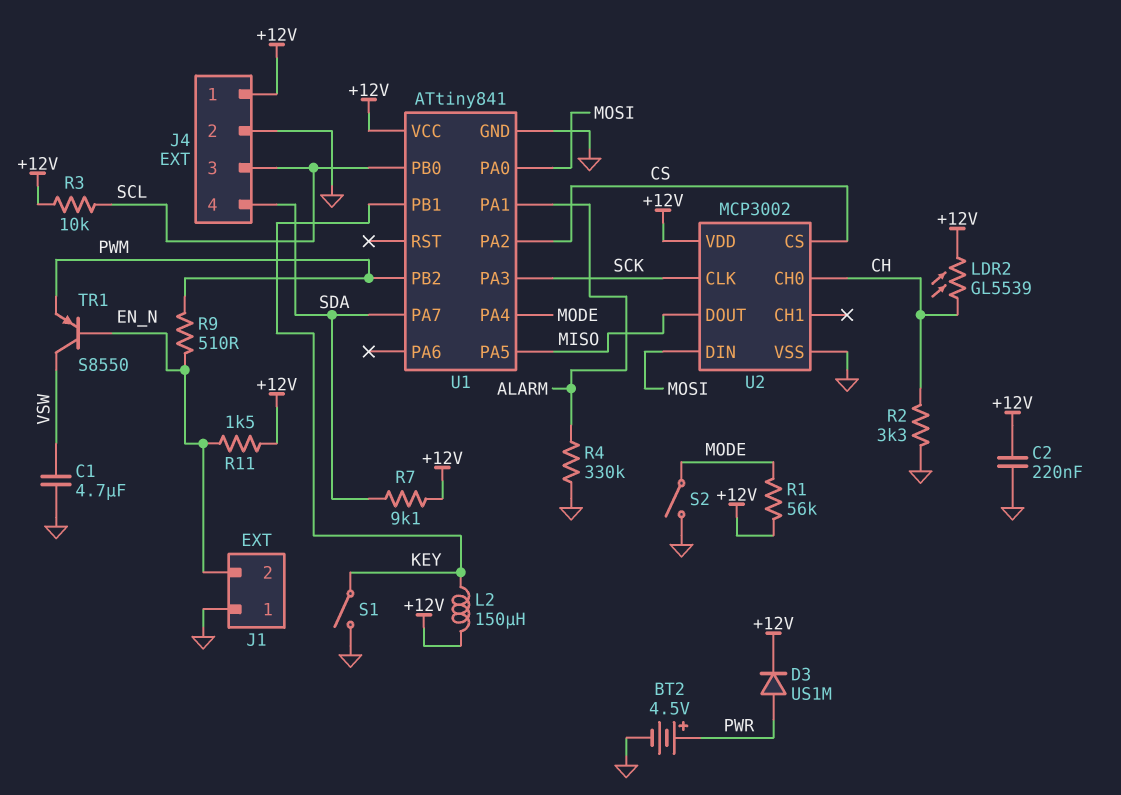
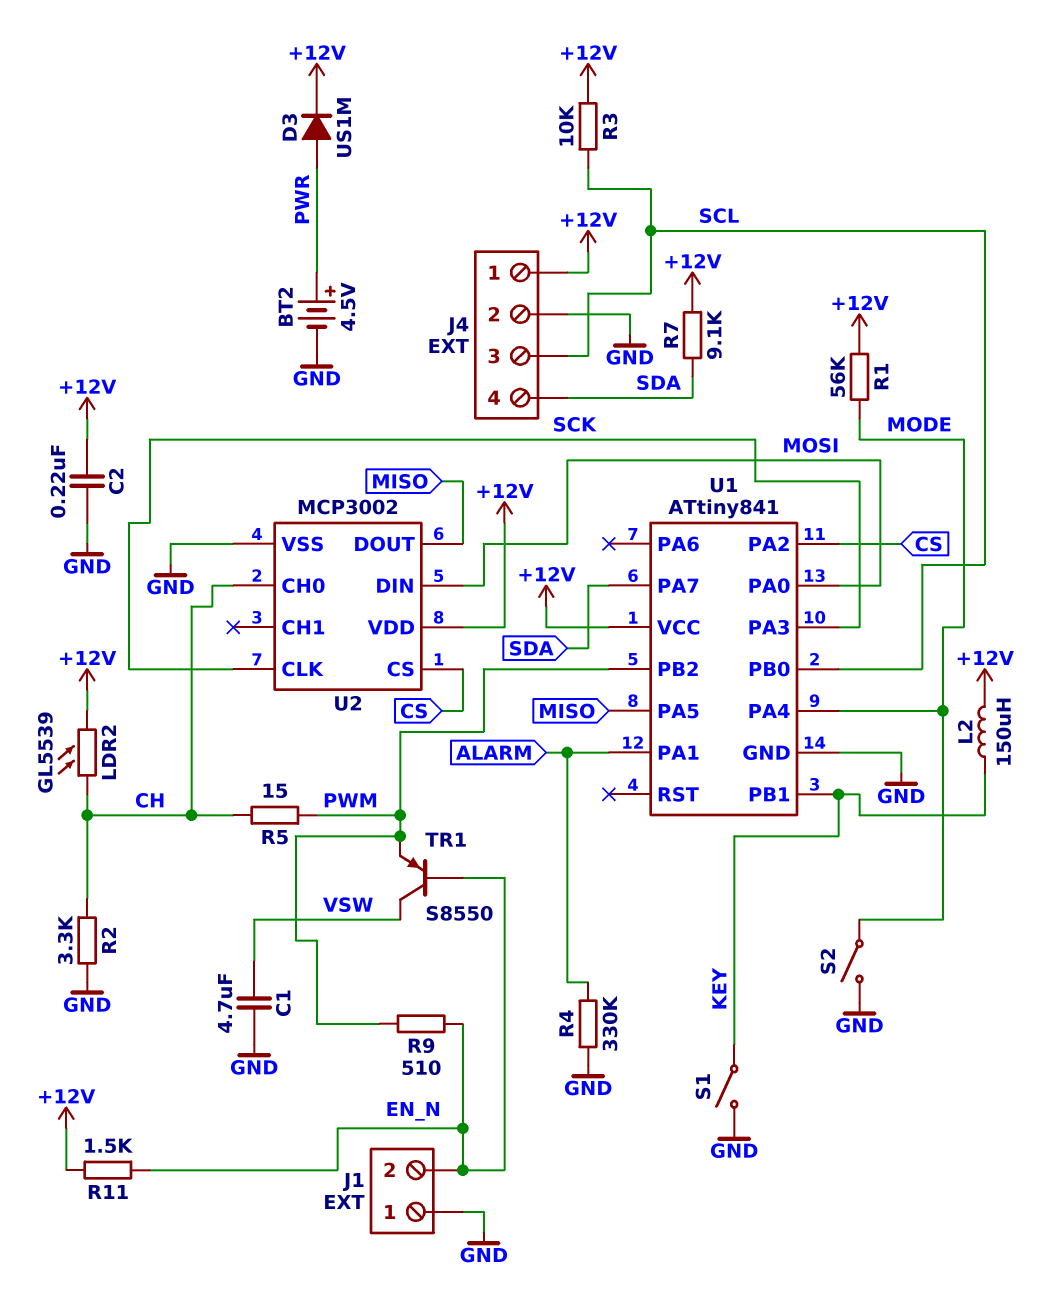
R5: none -> 15 (CH, PWM)

